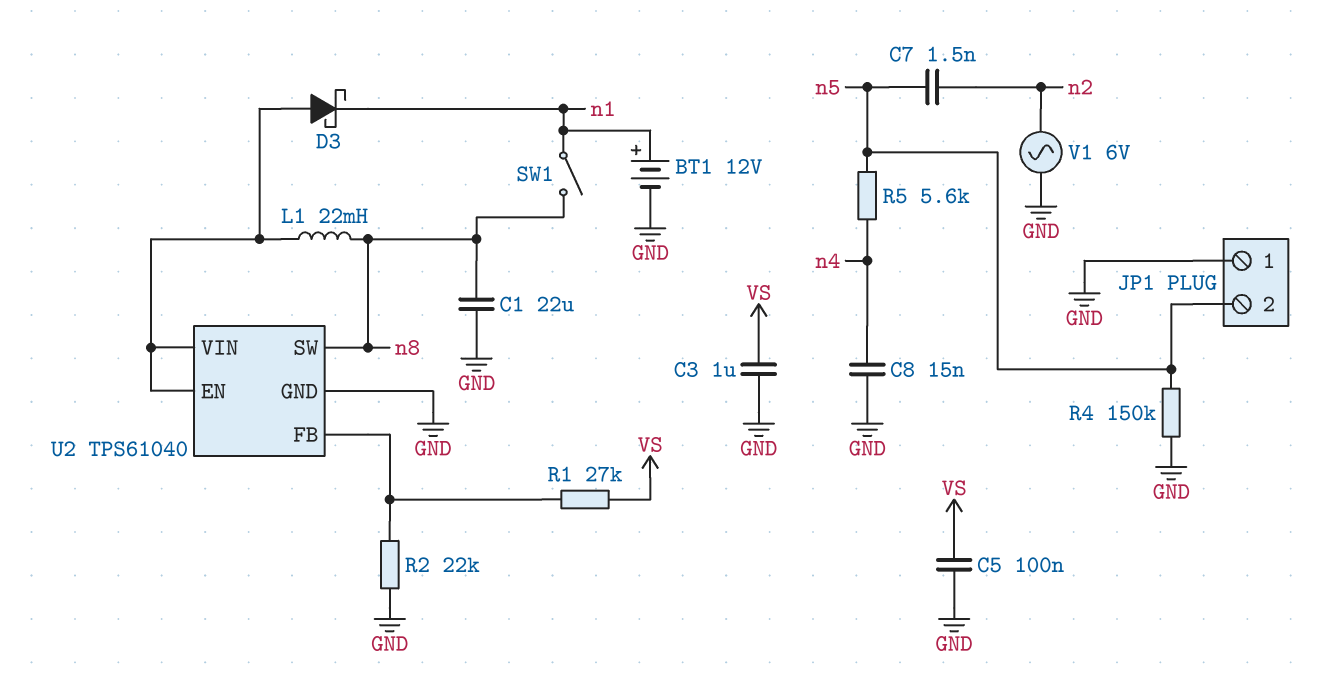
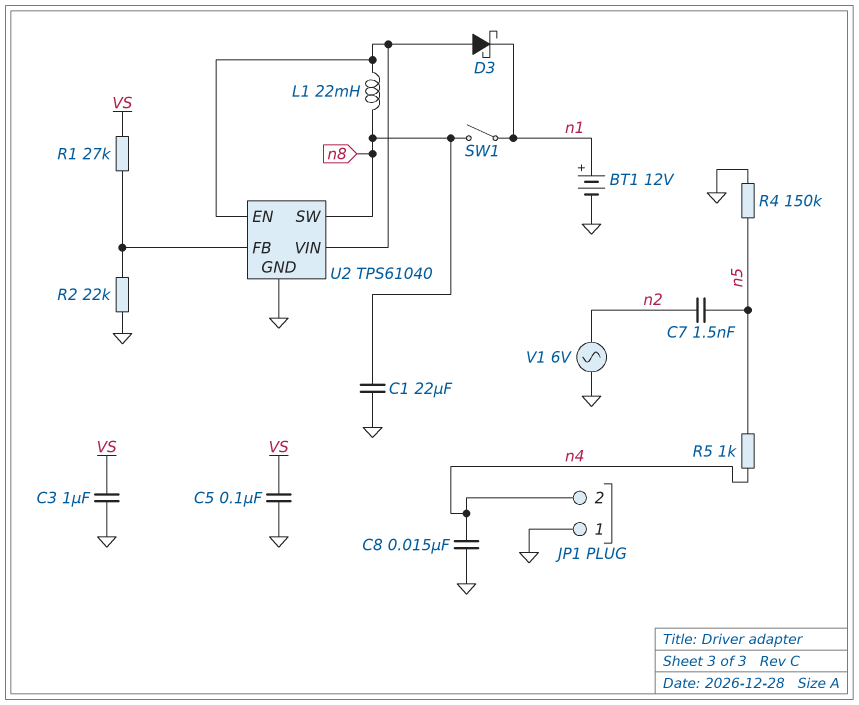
JP1 pin 2: n5 -> n4
R5: 5.6k (n4, n5) -> 1k (n4, n5)

